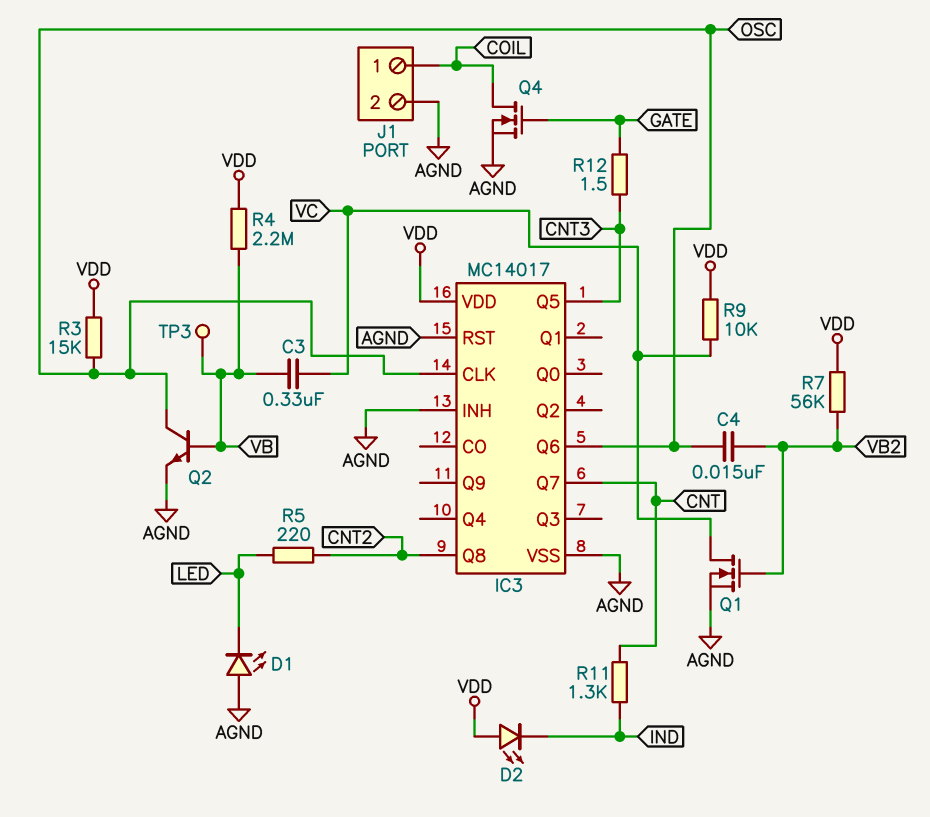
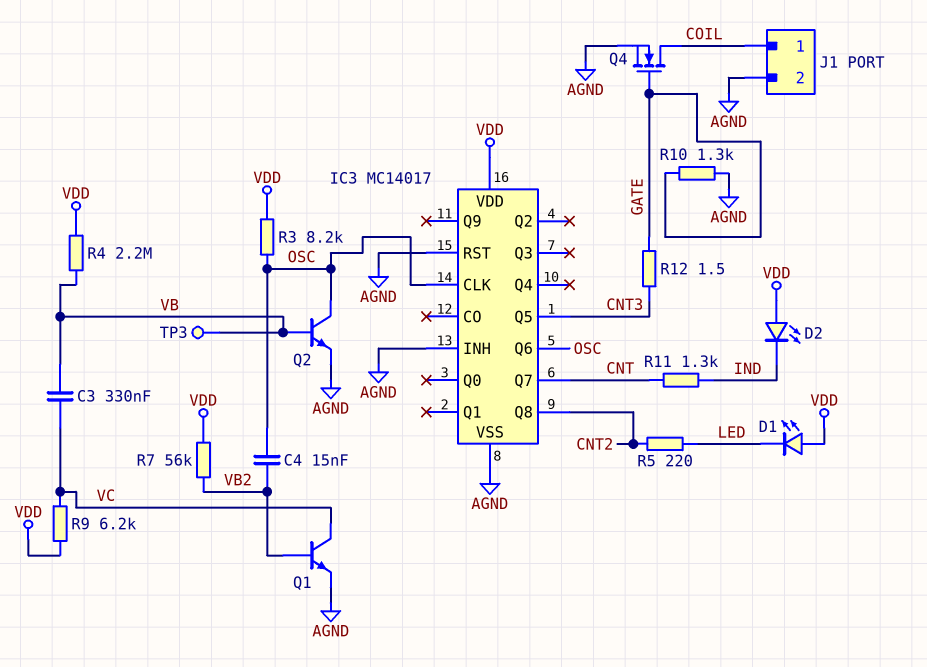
D1: LED (A AGND, K LED) -> LED (A VDD, K LED)
Q1: NMOS (G VB2, D VC, S AGND) -> NPN (B VB2, C VC, E AGND)
R3: 15k (OSC, VDD) -> 8.2k (OSC, VDD)
R9: 10k (VC, VDD) -> 6.2k (VC, VDD)
R10: none -> 1.3k (AGND, GATE)

